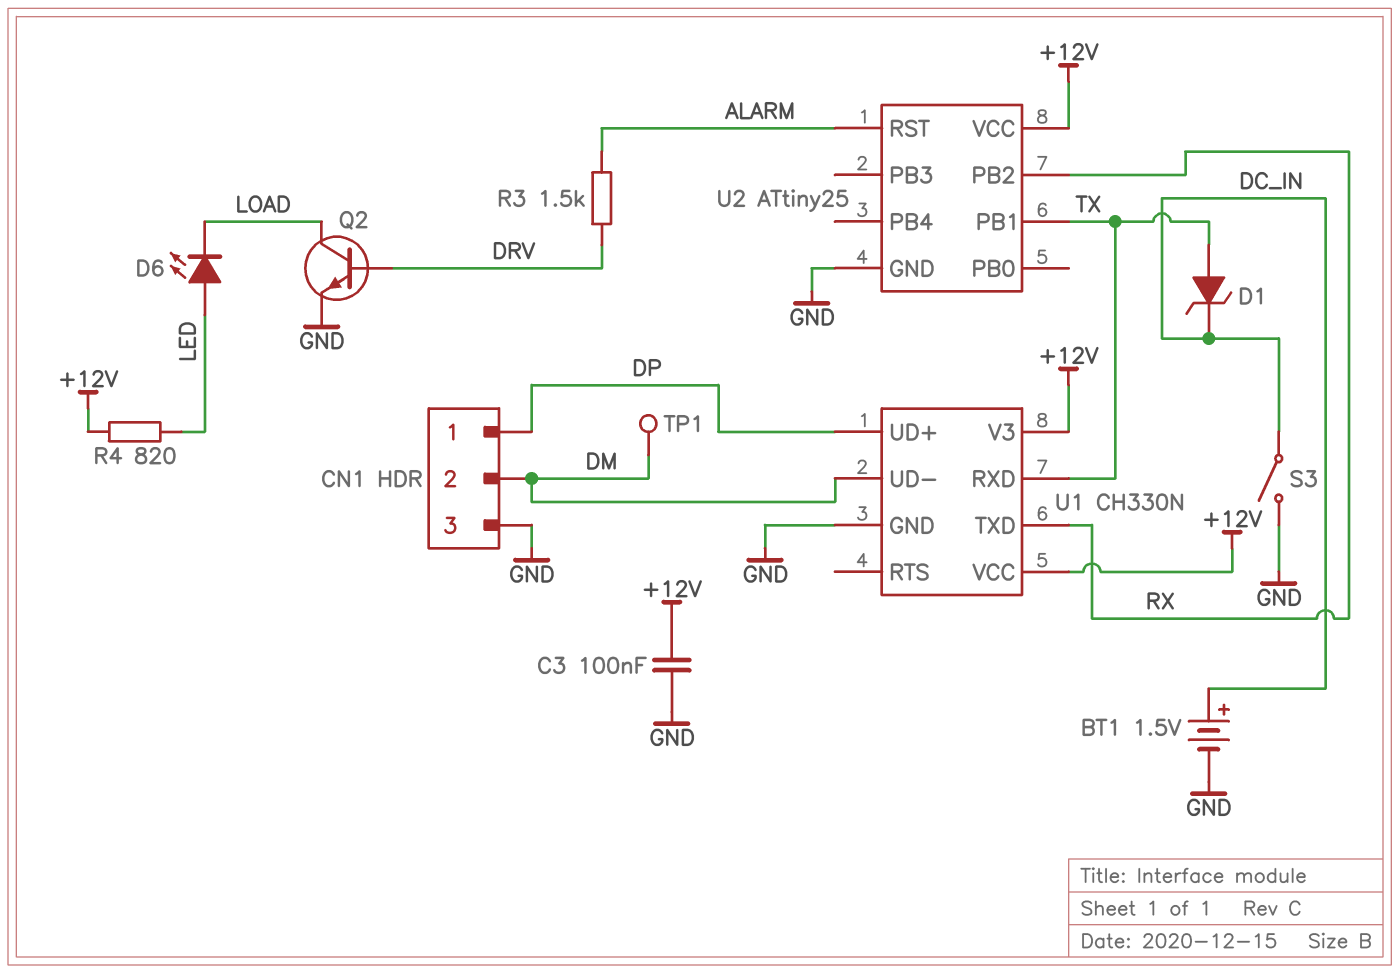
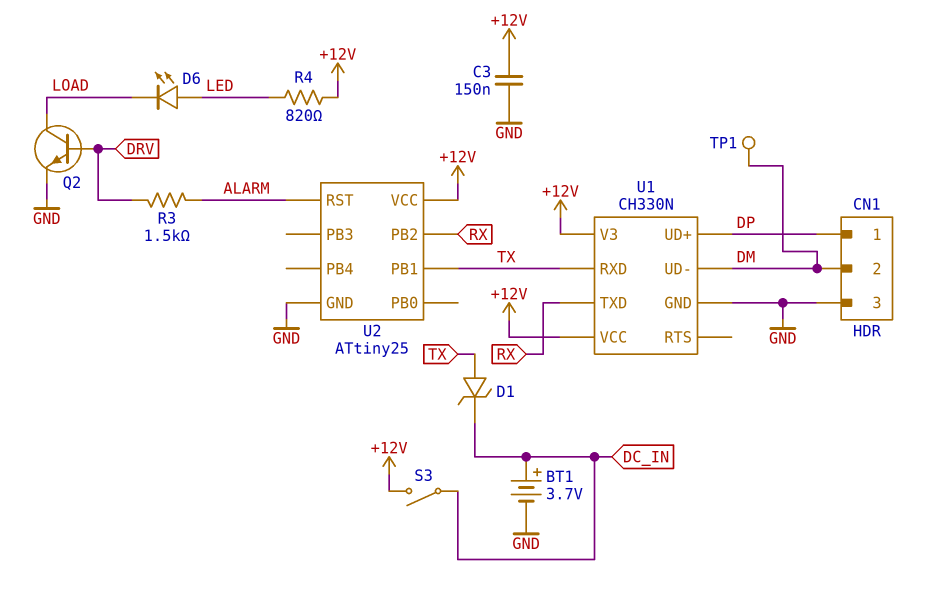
BT1: 1.5V (plus DC_IN, minus GND) -> 3.7V (plus DC_IN, minus GND)
C3: 100nF (+12V, GND) -> 150nF (+12V, GND)
S3: switch (DC_IN, GND) -> switch (+12V, DC_IN)

